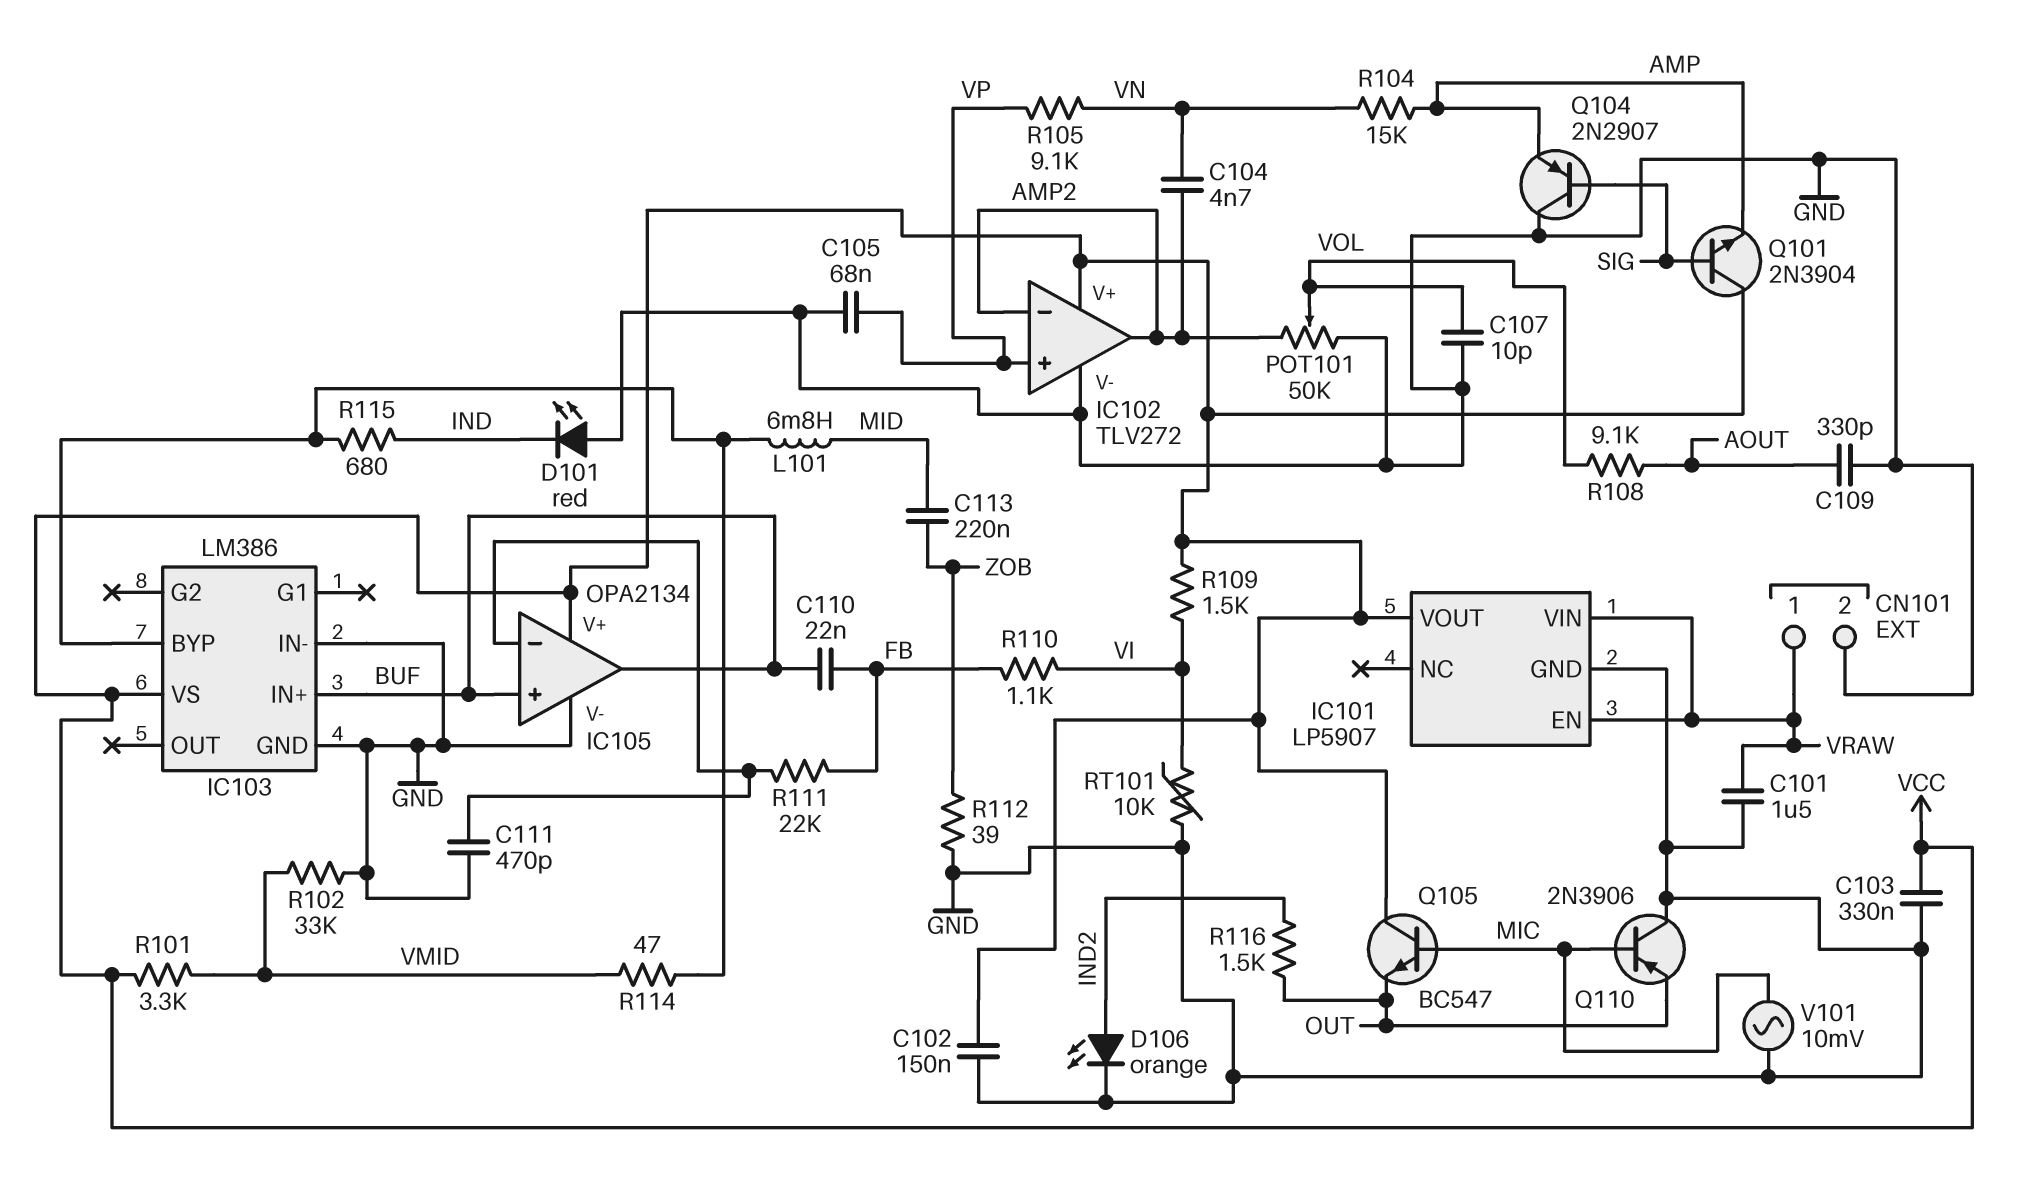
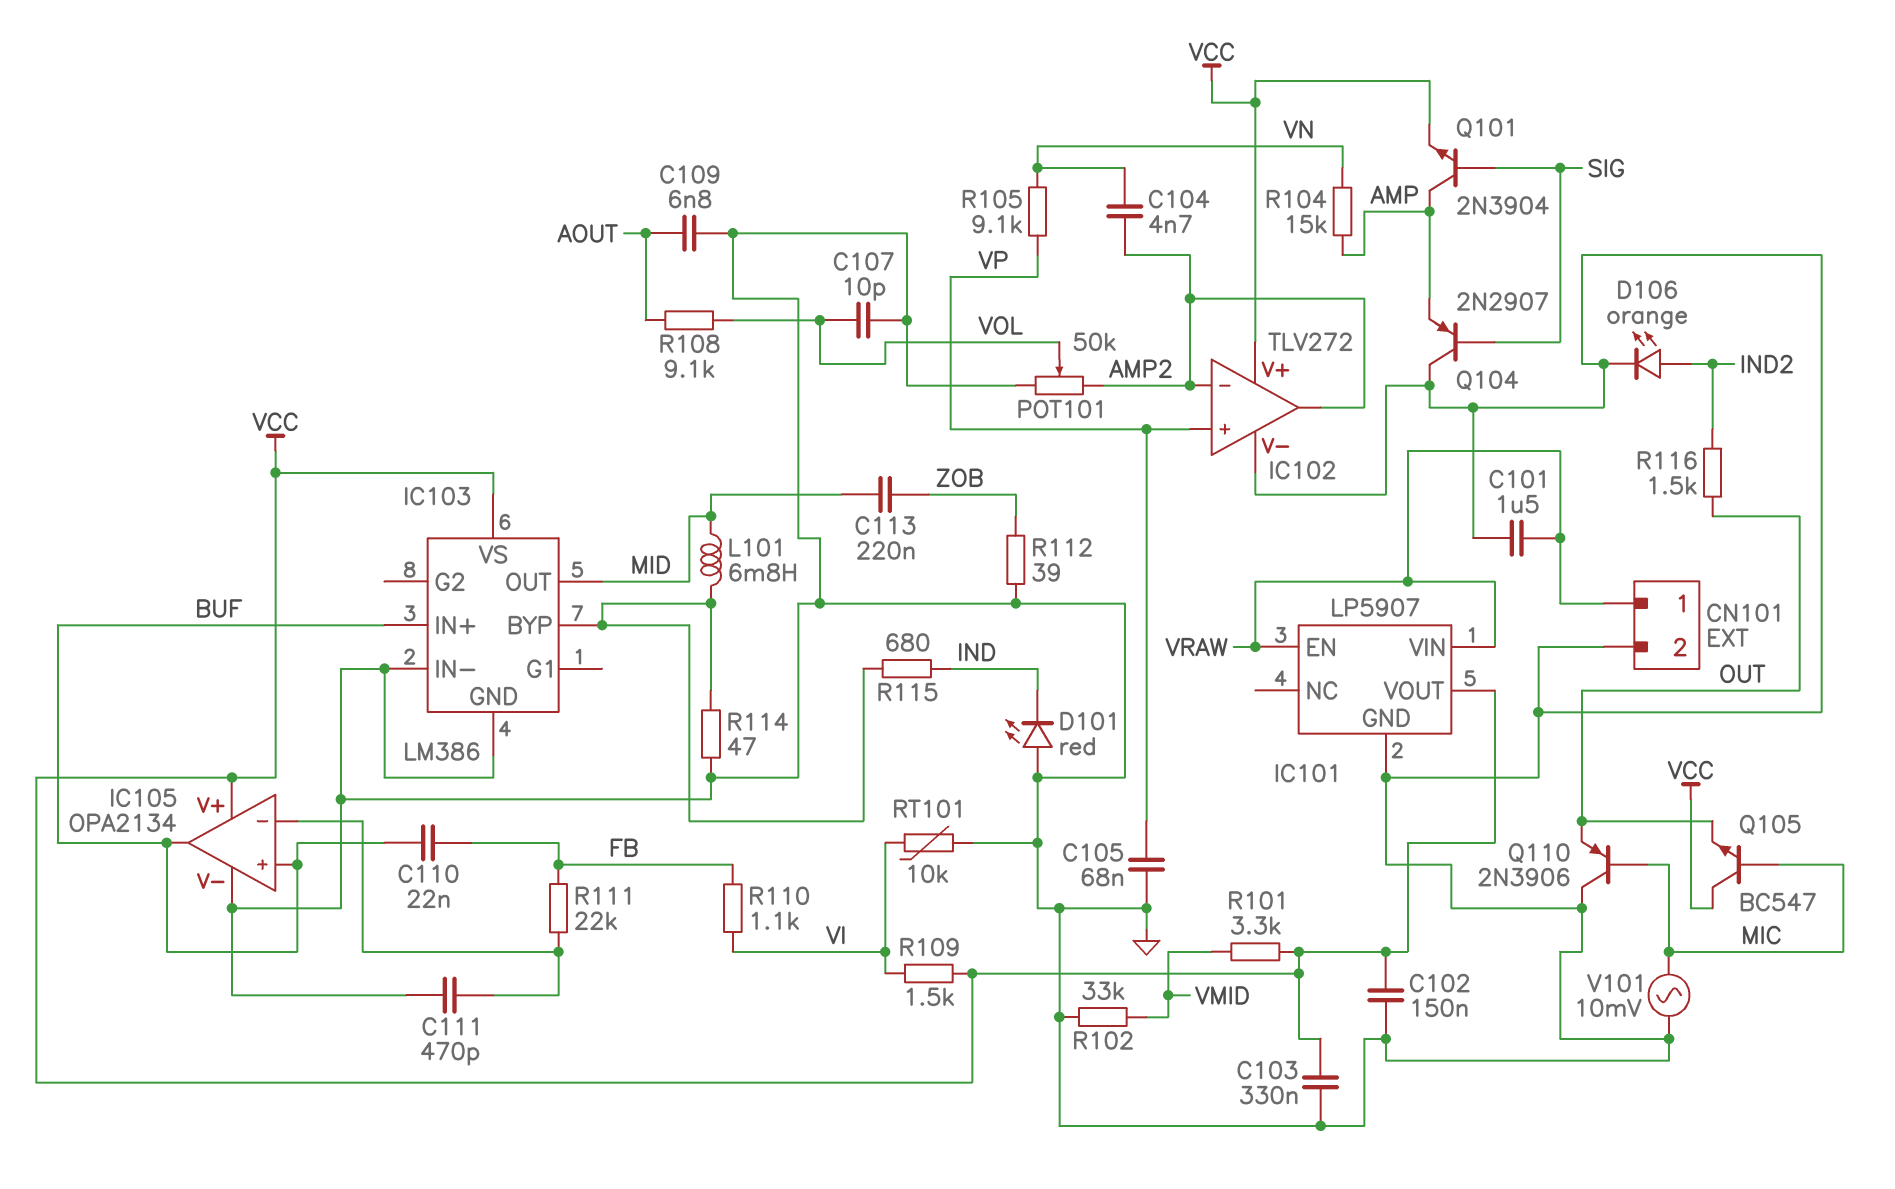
C109: 330pF (AOUT, GND) -> 6.8nF (AOUT, GND)
IC103 pin OUT: none -> MID
Q101: NPN 2N3904 (B SIG, C VCC, E AMP) -> NPN 2N3904 (B SIG, C AMP, E VCC)
R114: 47 (IC103/BYP, VMID) -> 47 (GND, IC103/BYP)

